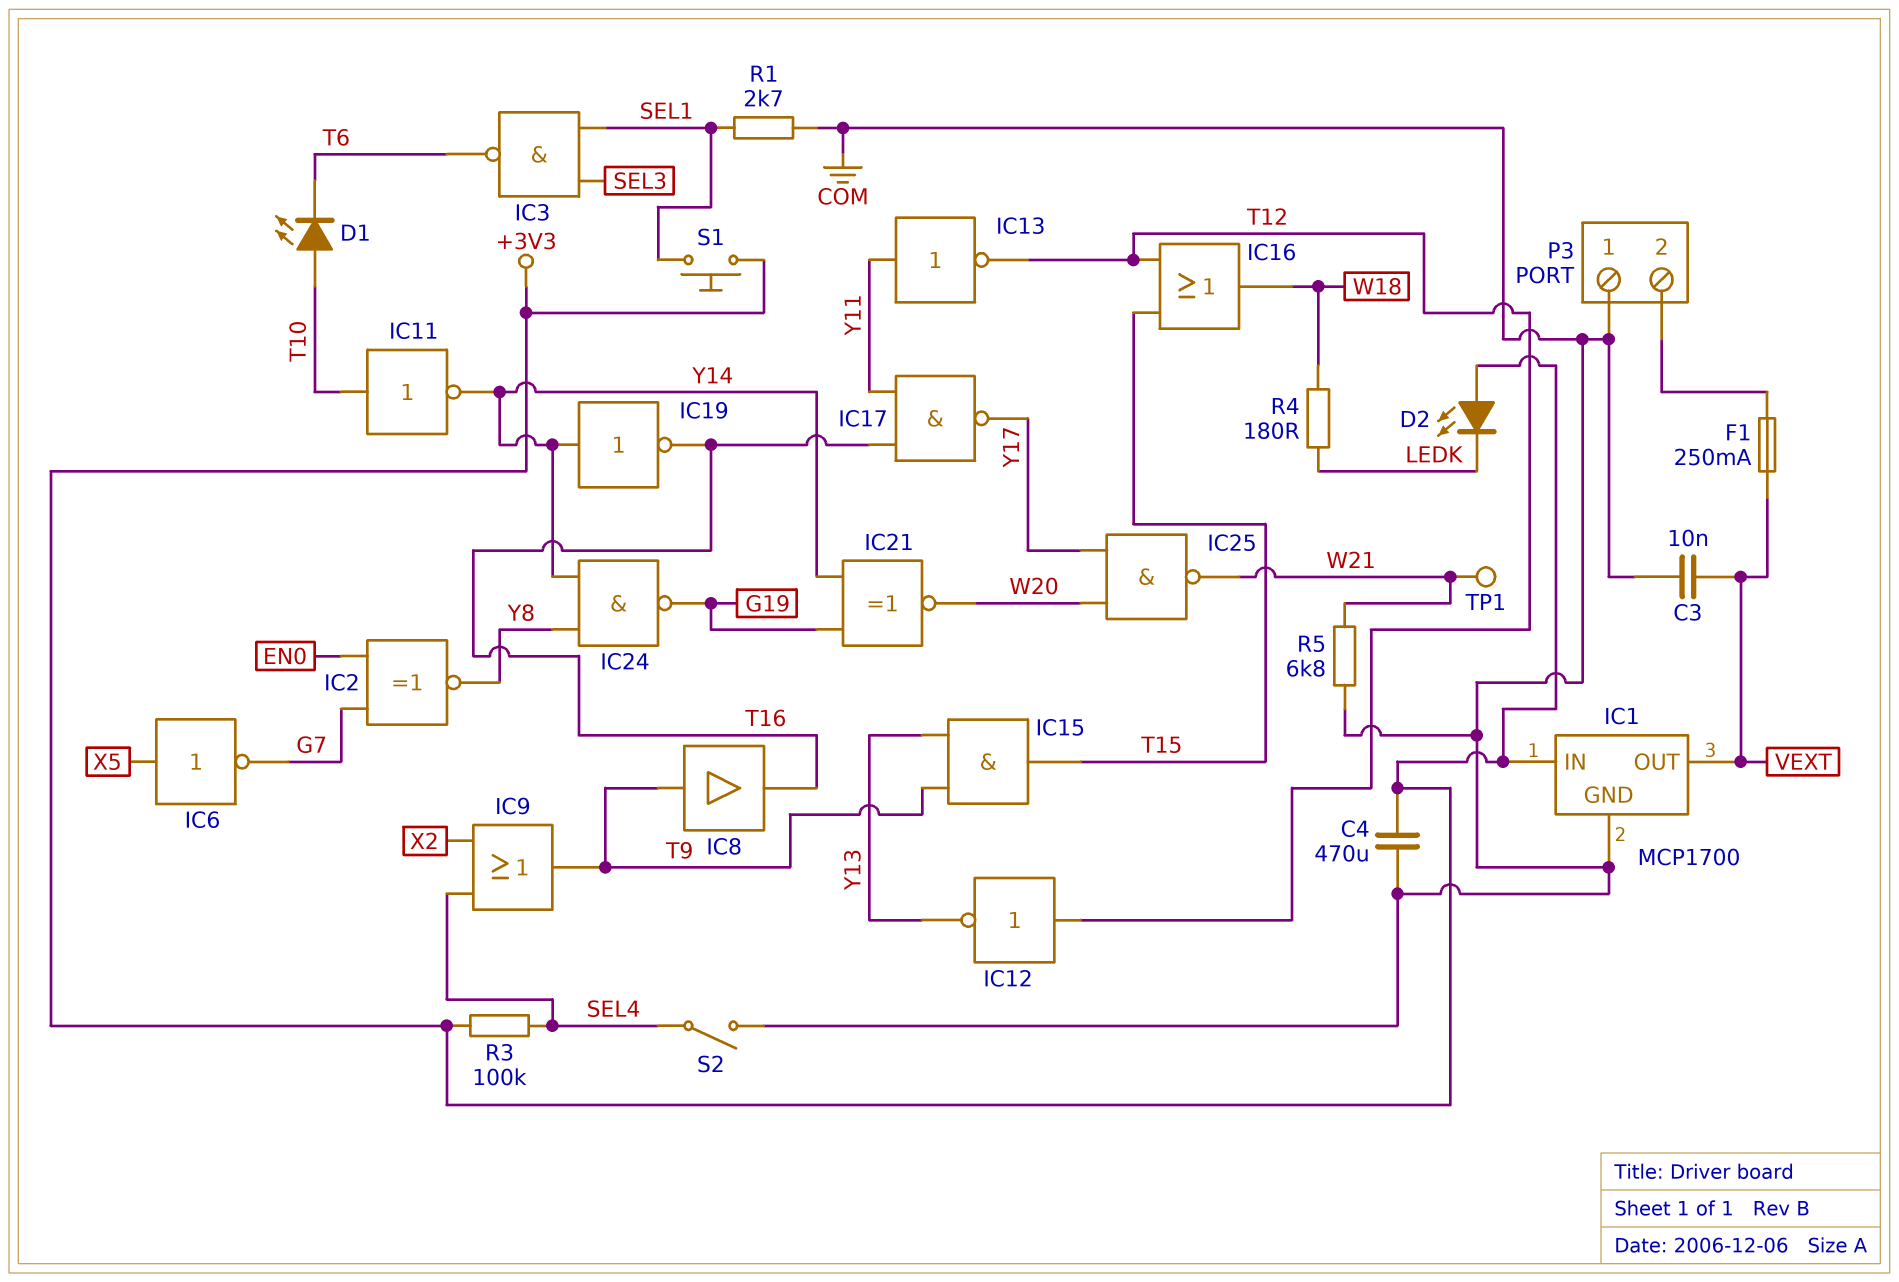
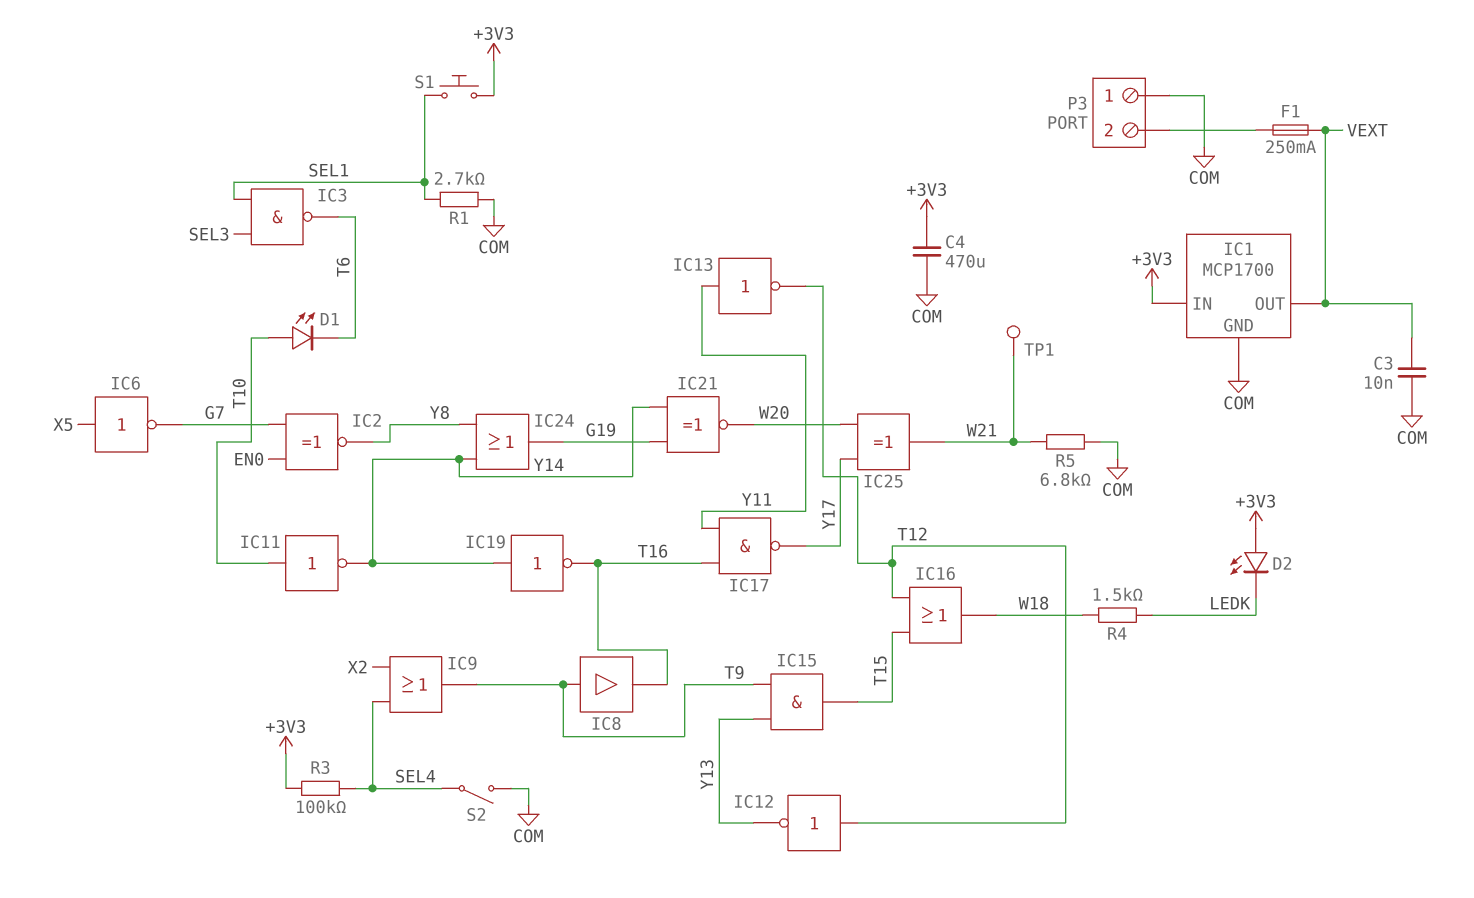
IC24: NAND (in Y8, in Y14, out G19) -> OR (in Y8, in Y14, out G19)
IC25: NAND (in W20, in Y17, out W21) -> XOR (in W20, in Y17, out W21)
R4: 180 (LEDK, W18) -> 1.5k (LEDK, W18)

